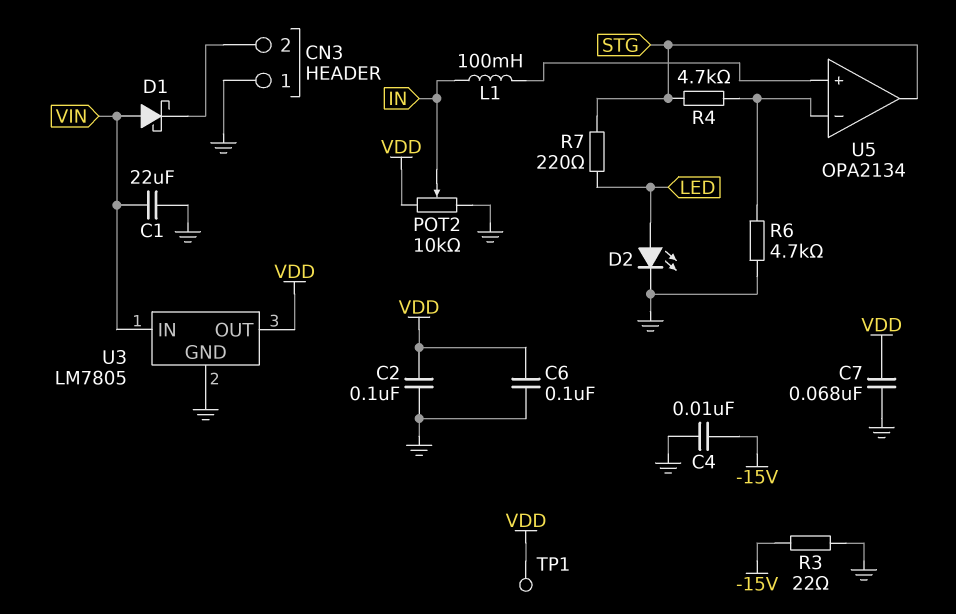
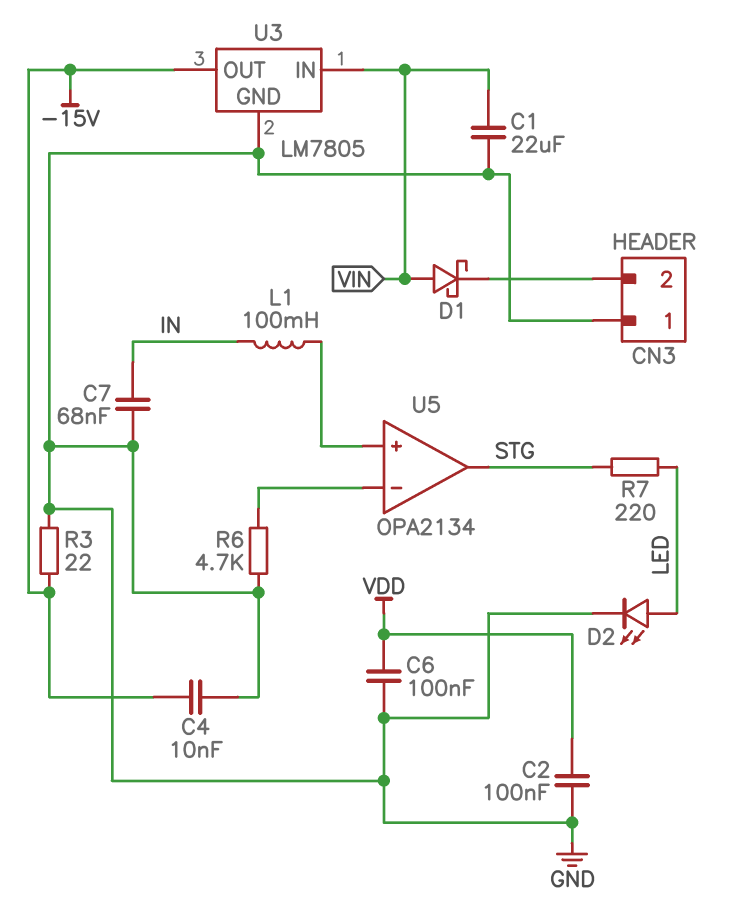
C7: 68nF (GND, VDD) -> 68nF (GND, IN)
POT2: 10k (GND, VDD, wiper IN) -> none
R4: 4.7k (STG, U5/in-) -> none
TP1: test point (VDD) -> none
U3 pin OUT: VDD -> -15V

